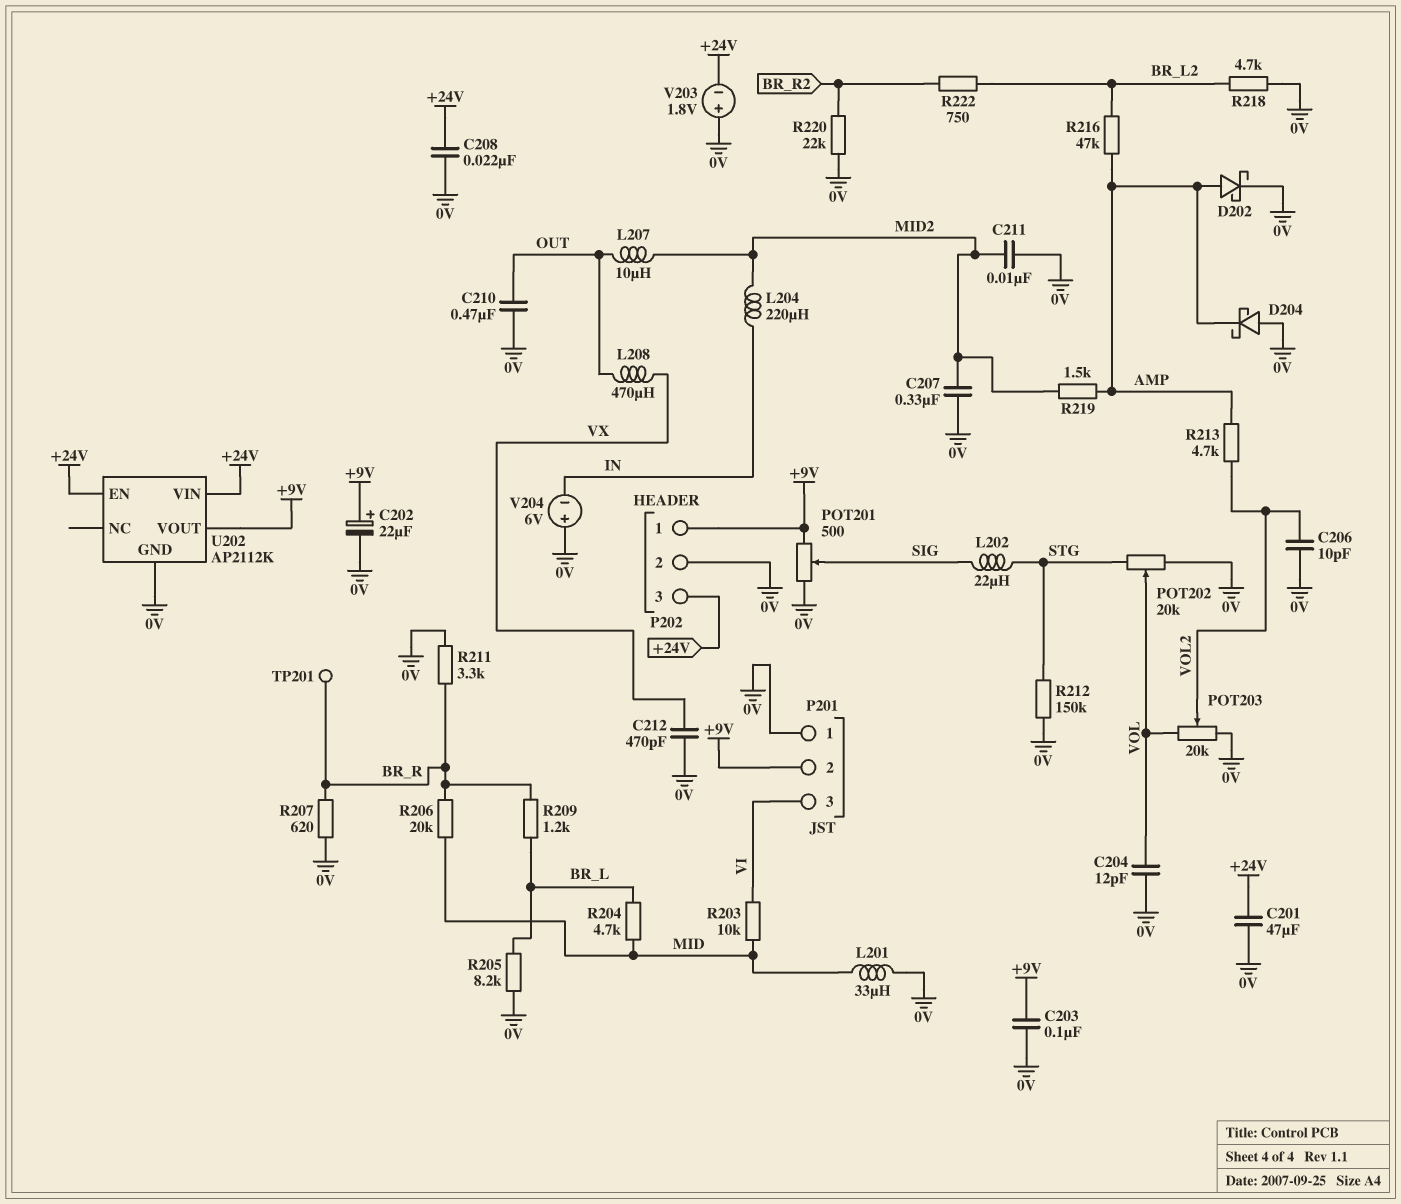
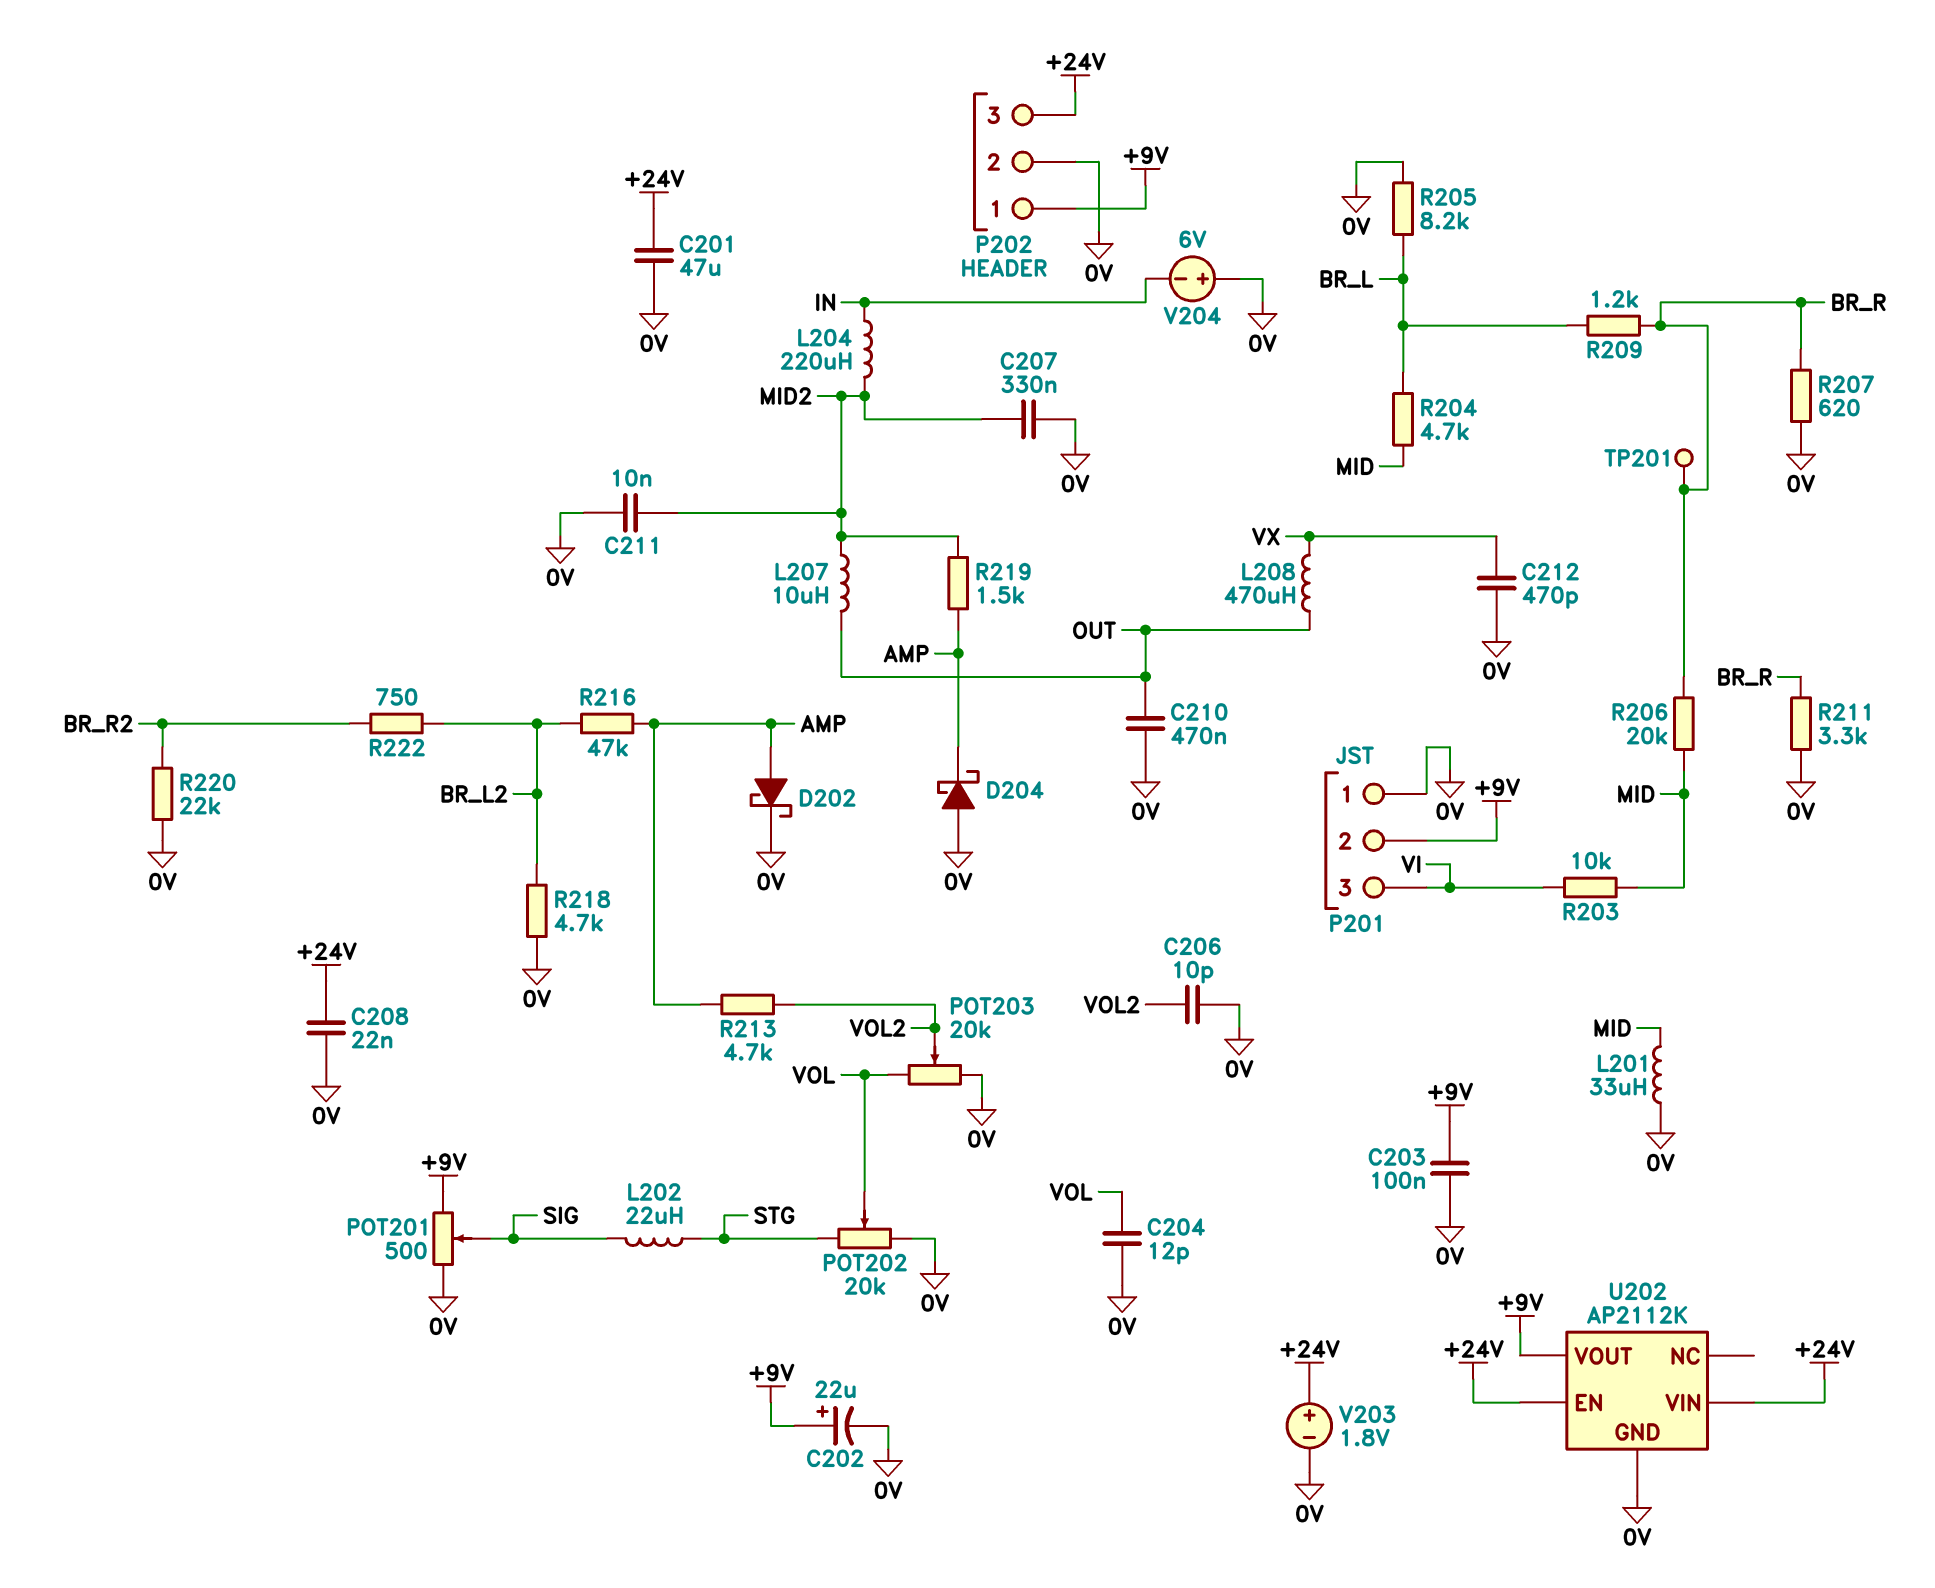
R212: 150k (0V, STG) -> none
V203: 1.8V (plus 0V, minus +24V) -> 1.8V (plus +24V, minus 0V)

